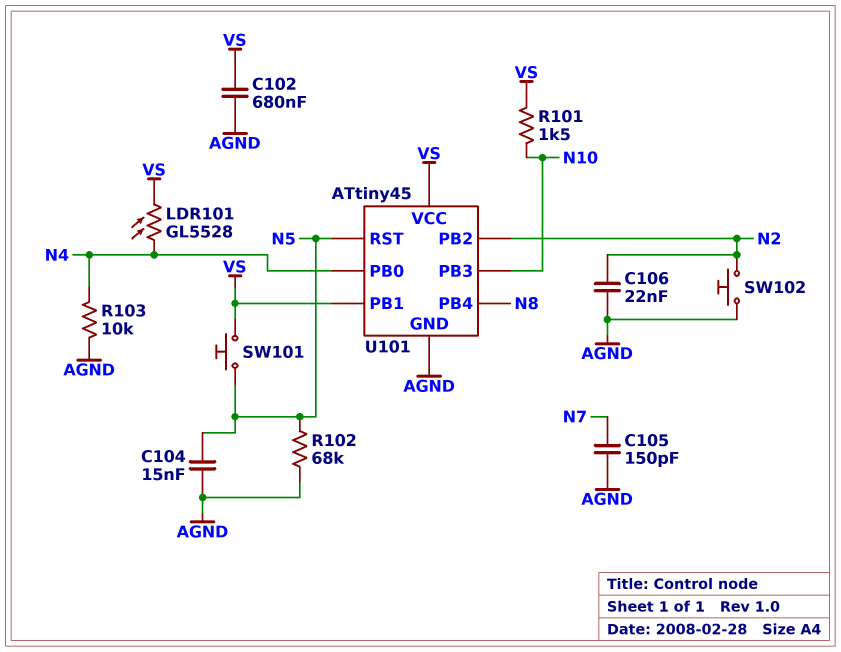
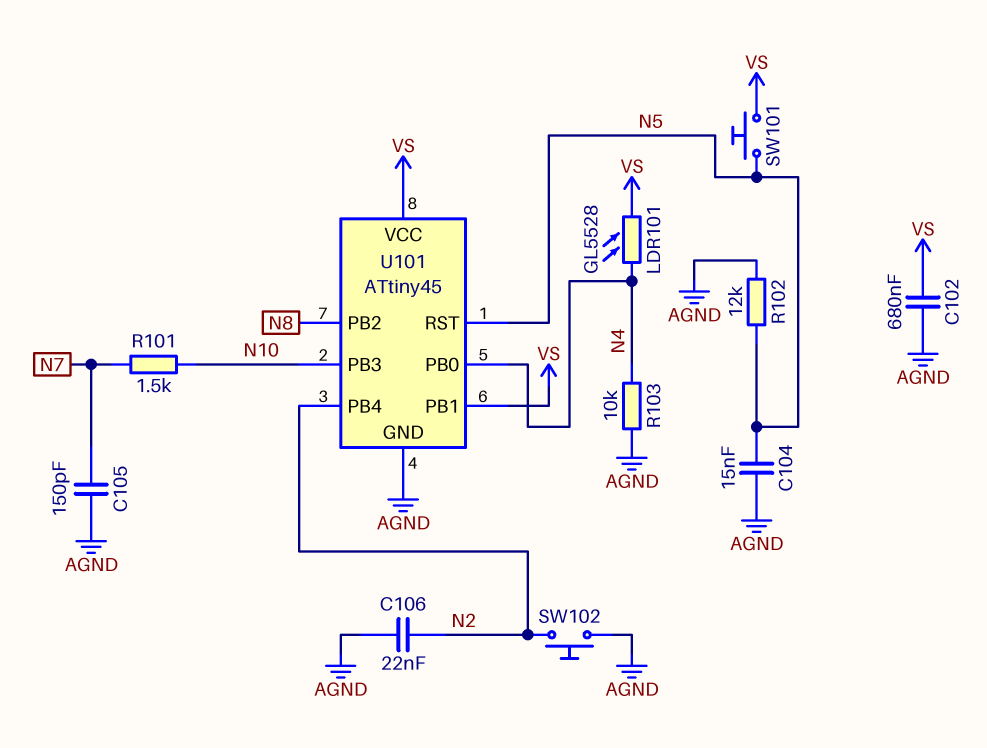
R101: 1.5k (N10, VS) -> 1.5k (N7, N10)
R102: 68k (AGND, N5) -> 12k (AGND, N5)
U101 pin PB2: N2 -> N8
U101 pin PB4: N8 -> N2

